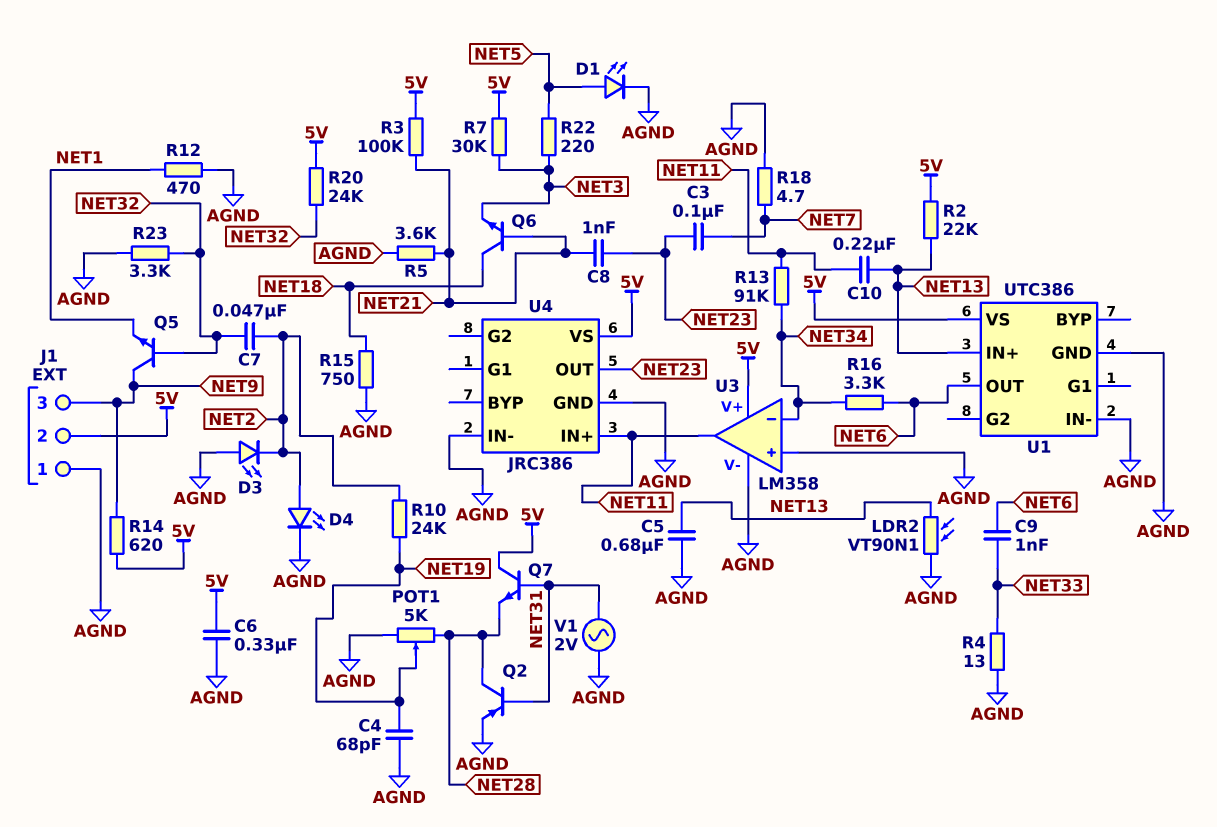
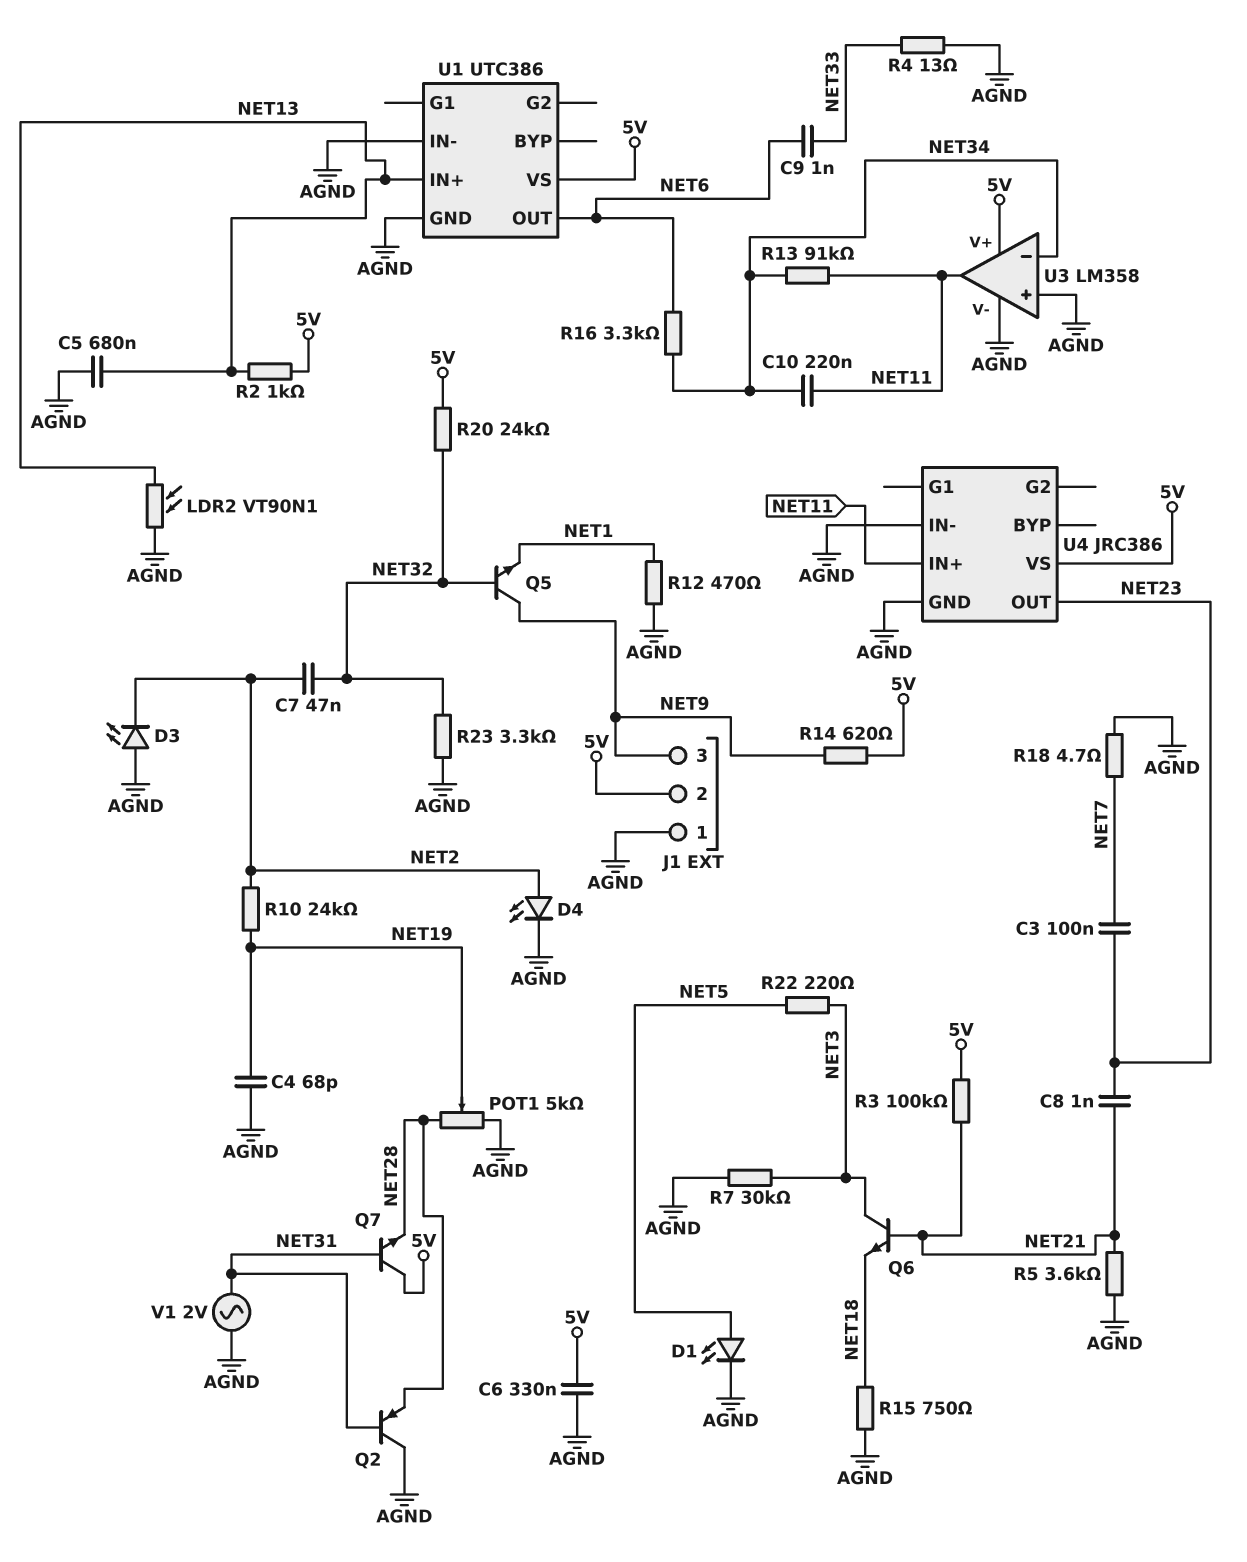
C10: 220nF (NET11, NET13) -> 220nF (NET11, NET34)
Q2: PNP (B NET31, C NET28, E AGND) -> PNP (B NET31, C AGND, E NET28)
Q6: NPN (B NET21, C NET18, E NET3) -> NPN (B NET21, C NET3, E NET18)
R2: 22k (5V, NET13) -> 1k (5V, NET13)
R7: 30k (5V, NET3) -> 30k (AGND, NET3)

